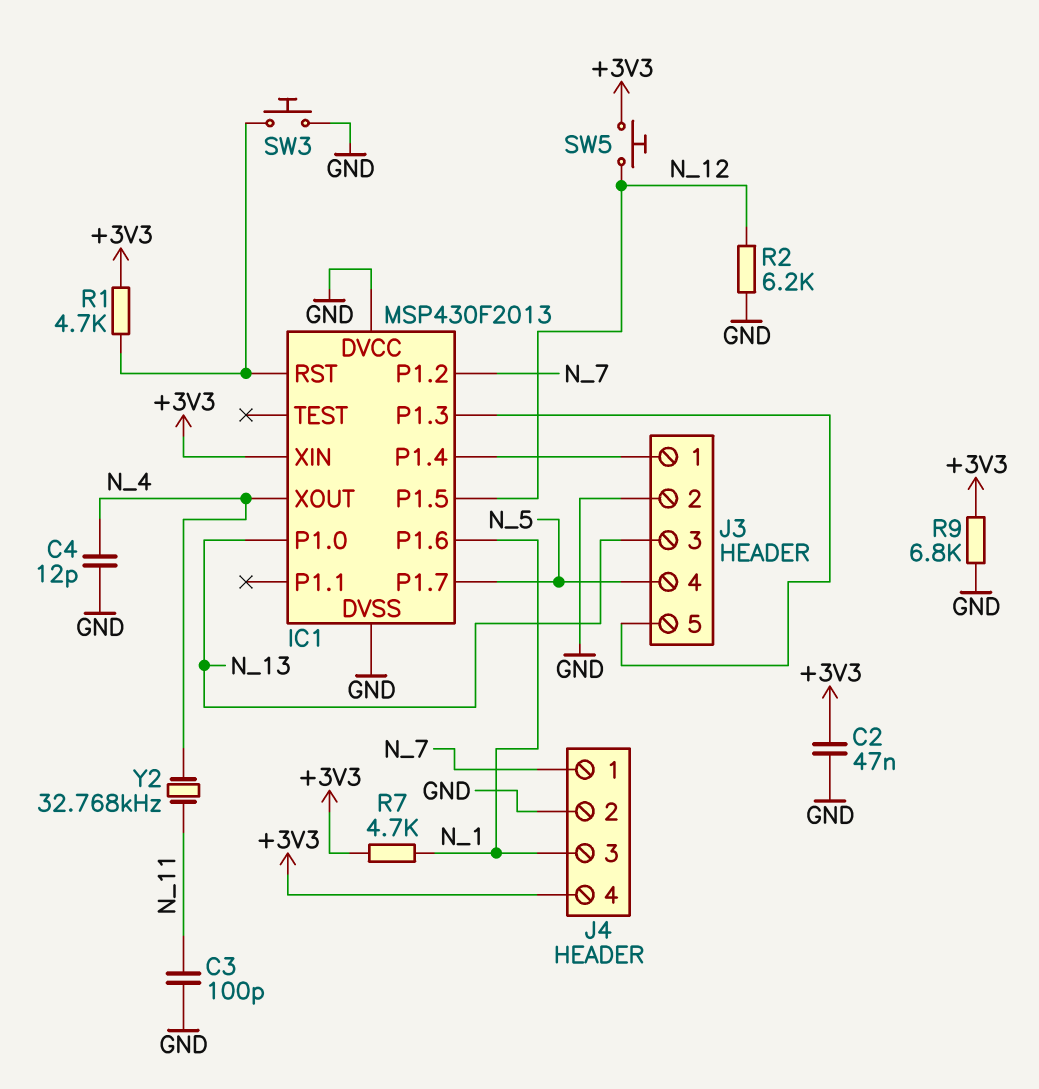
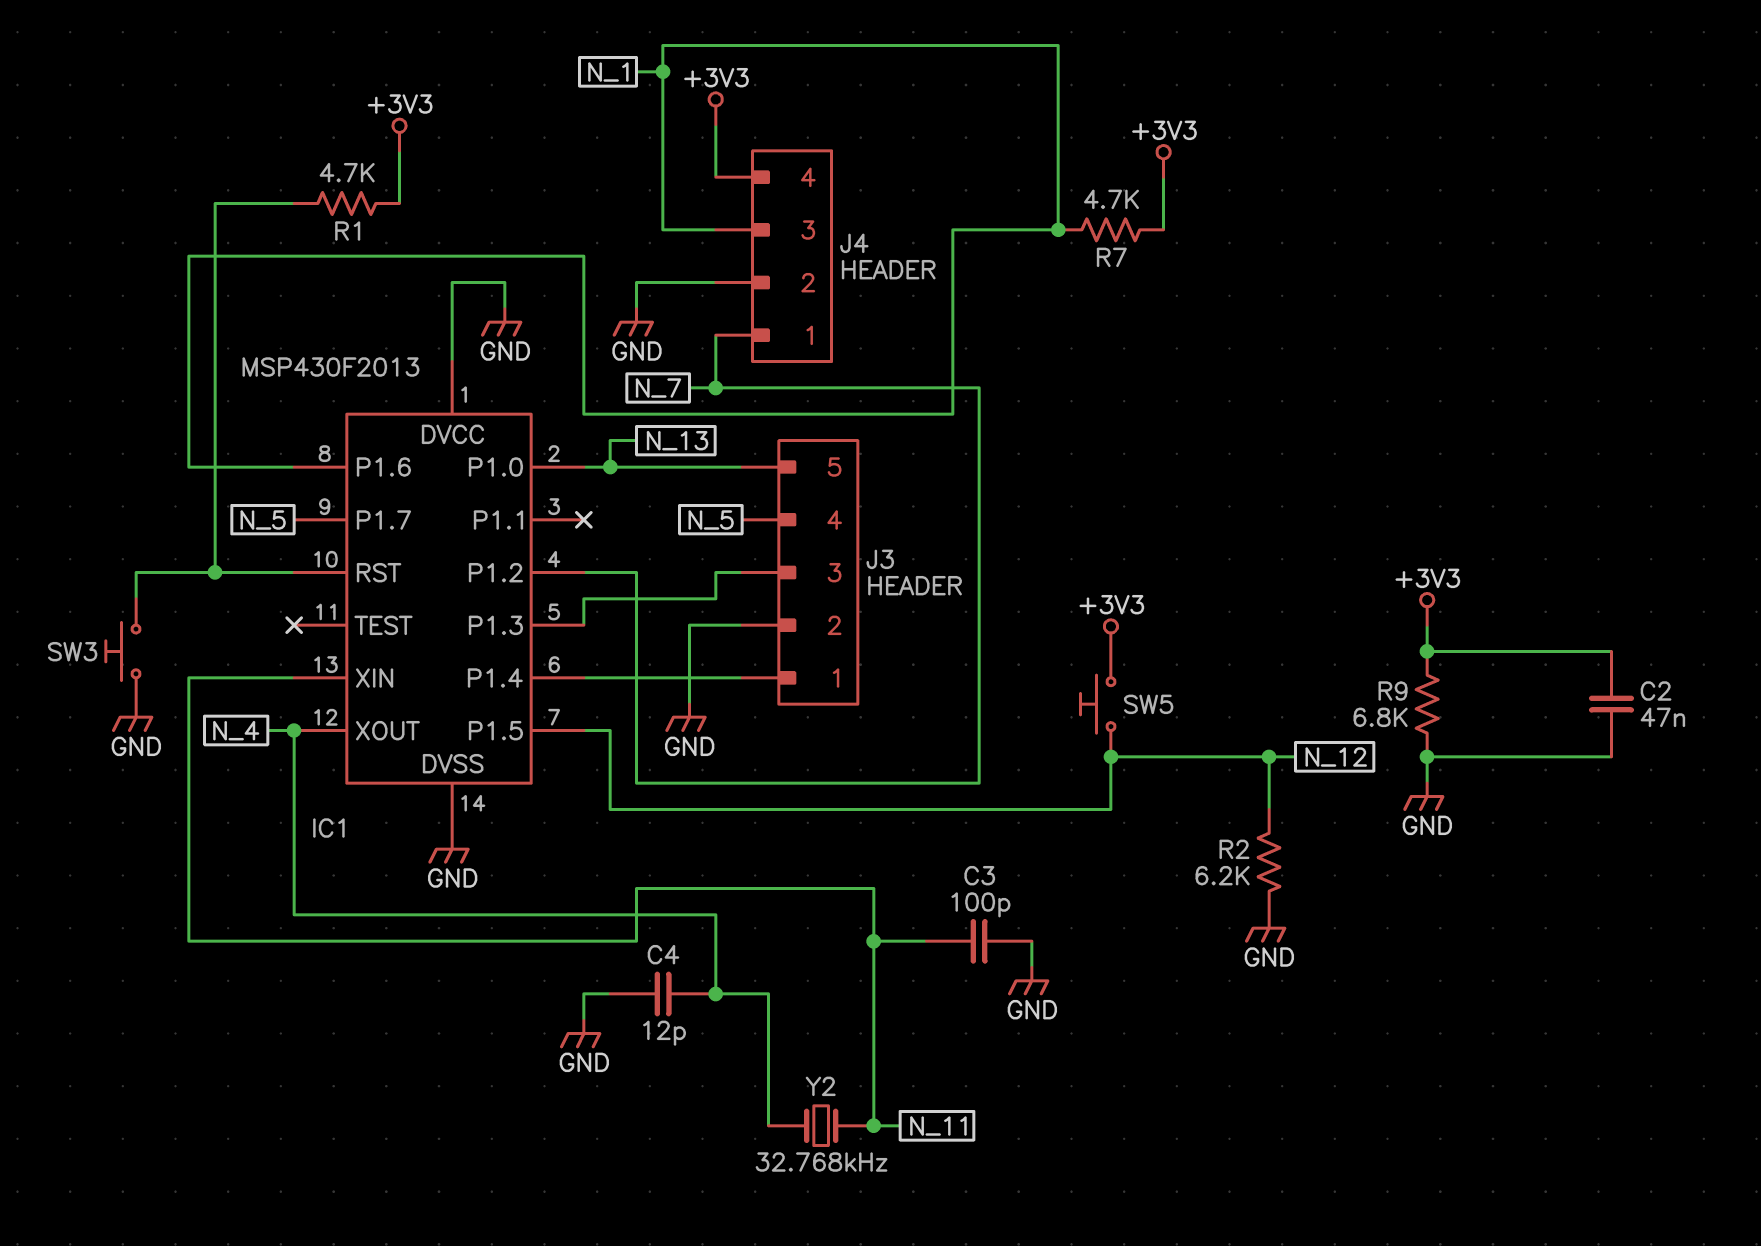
IC1 pin XIN: +3V3 -> N_11
J3 pin 3: N_13 -> IC1/P1.3
J3 pin 5: IC1/P1.3 -> N_13

